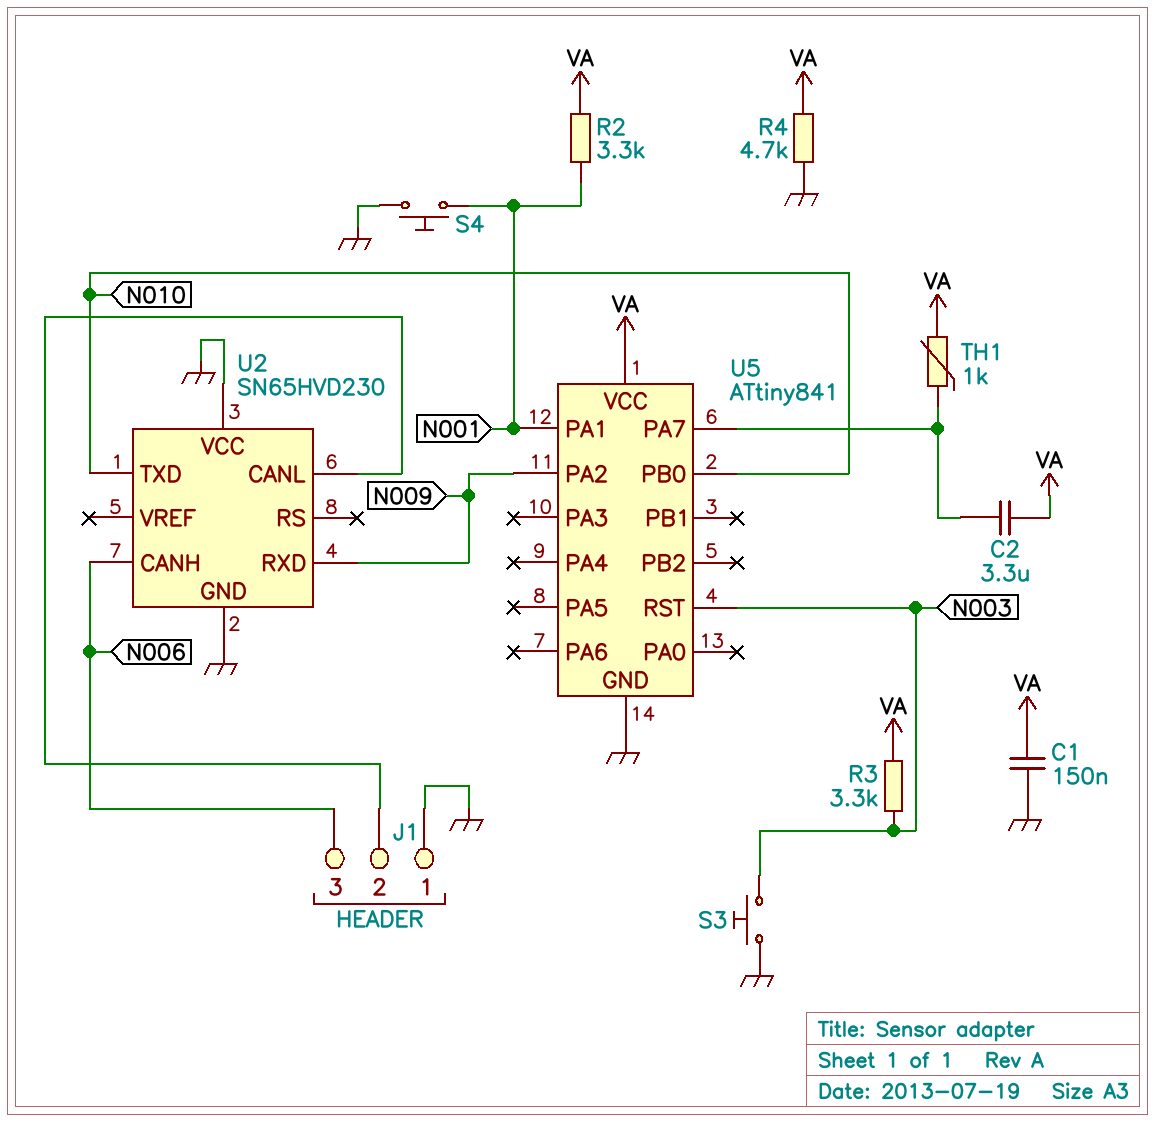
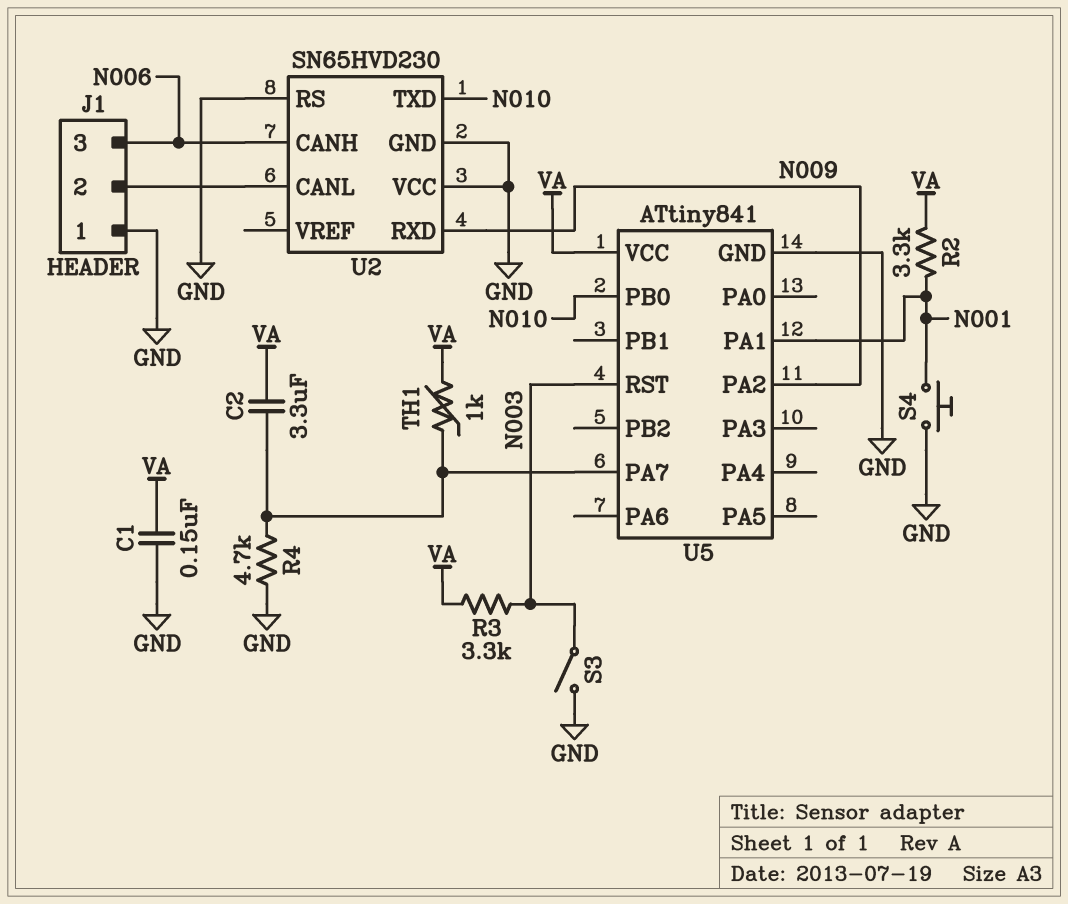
R4: 4.7k (GND, VA) -> 4.7k (GND, U5/PA7)
S3: button (GND, N003) -> switch (GND, N003)
U2 pin RS: none -> GND

